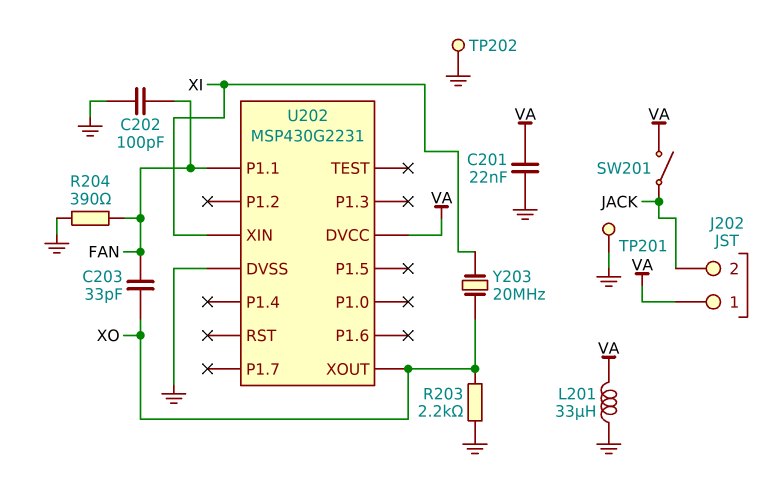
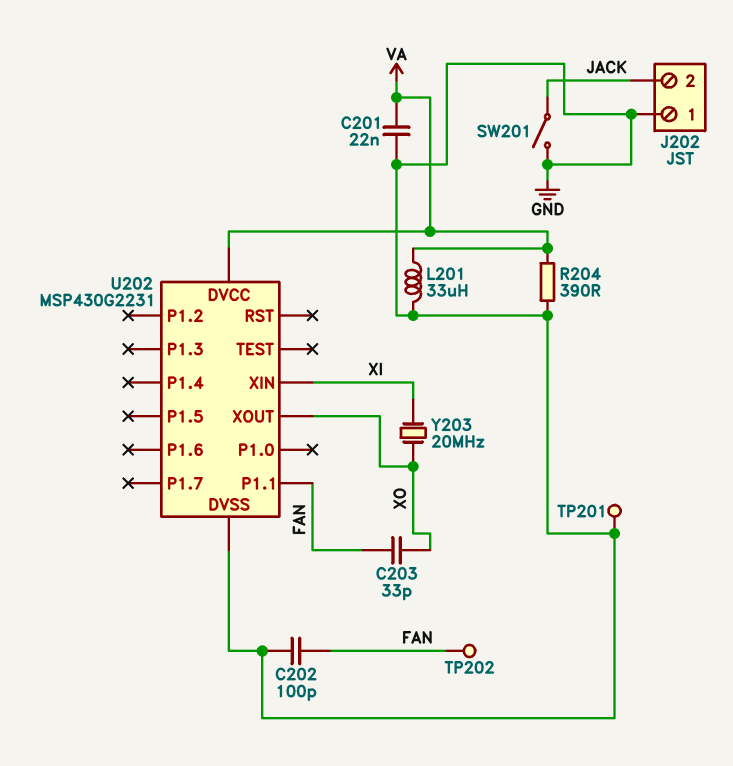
J202 pin 1: VA -> GND
R203: 2.2k (GND, XO) -> none
R204: 390 (FAN, GND) -> 390 (GND, VA)
SW201: switch (JACK, VA) -> switch (GND, JACK)
TP202: test point (GND) -> test point (FAN)

